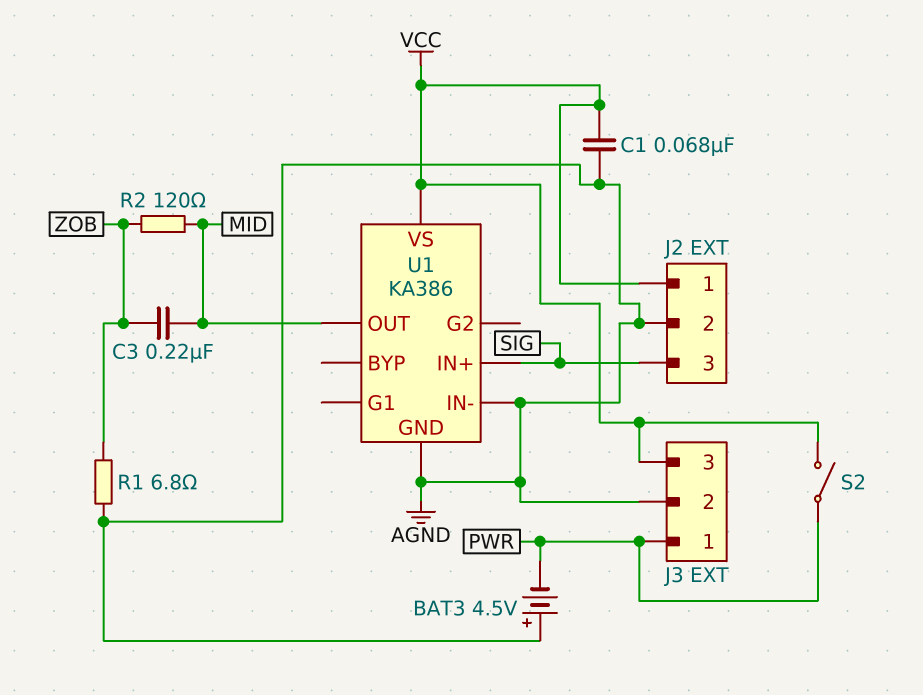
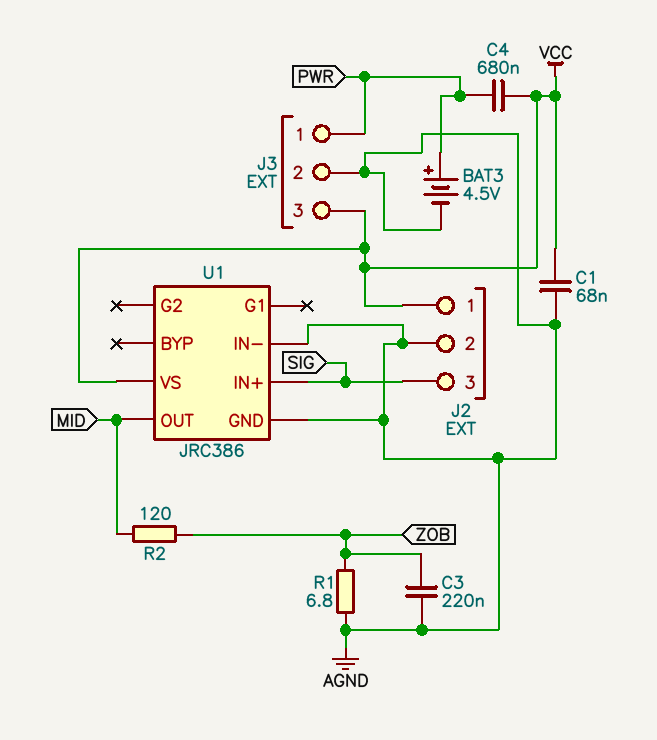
BAT3: 4.5V (plus AGND, minus PWR) -> 4.5V (plus PWR, minus AGND)
C3: 220nF (MID, ZOB) -> 220nF (AGND, ZOB)
C4: none -> 680nF (PWR, VCC)
S2: switch (PWR, VCC) -> none
U1: KA386 -> JRC386

